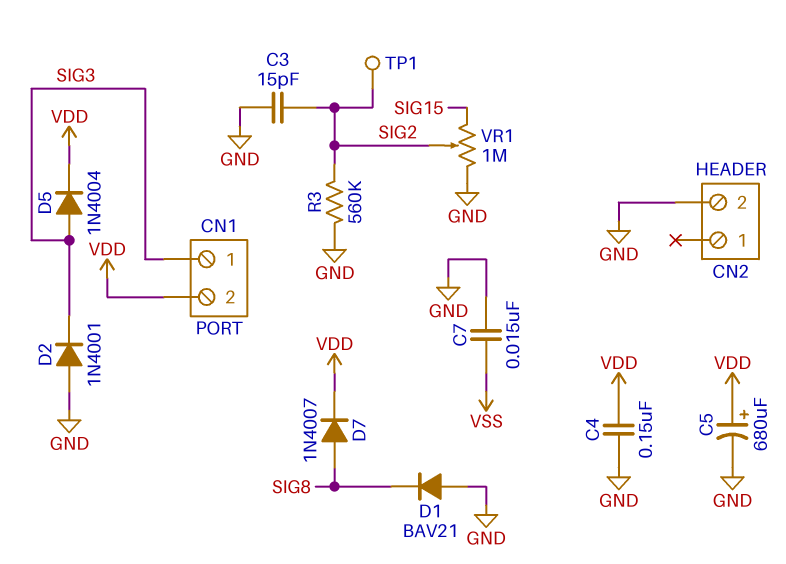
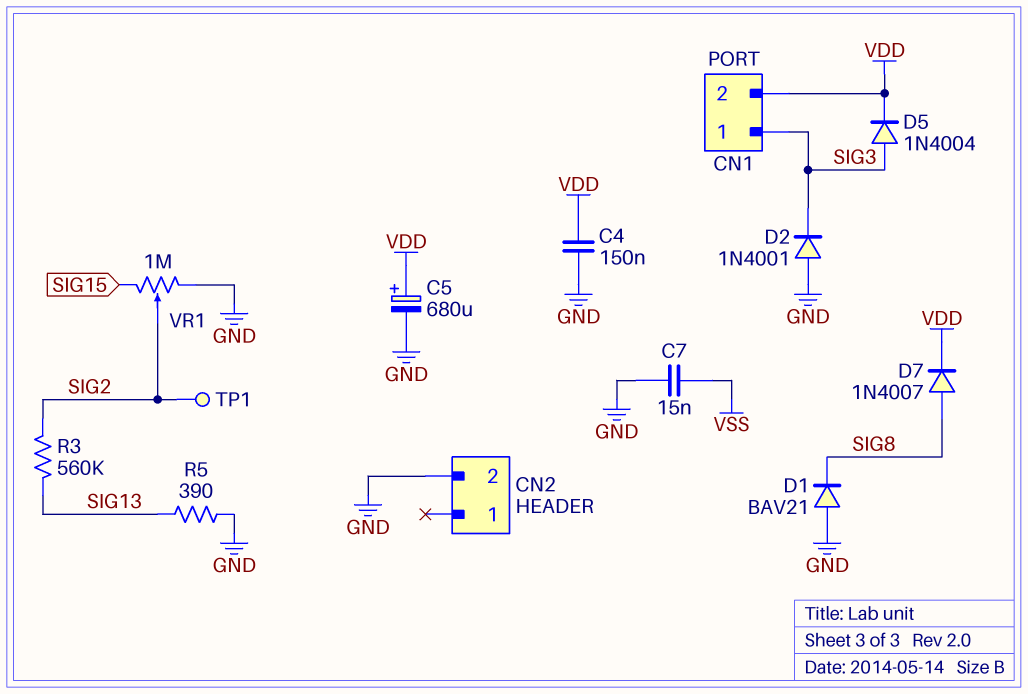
C3: 15pF (GND, SIG2) -> none
R3: 560k (GND, SIG2) -> 560k (SIG2, SIG13)
R5: none -> 390 (GND, SIG13)

